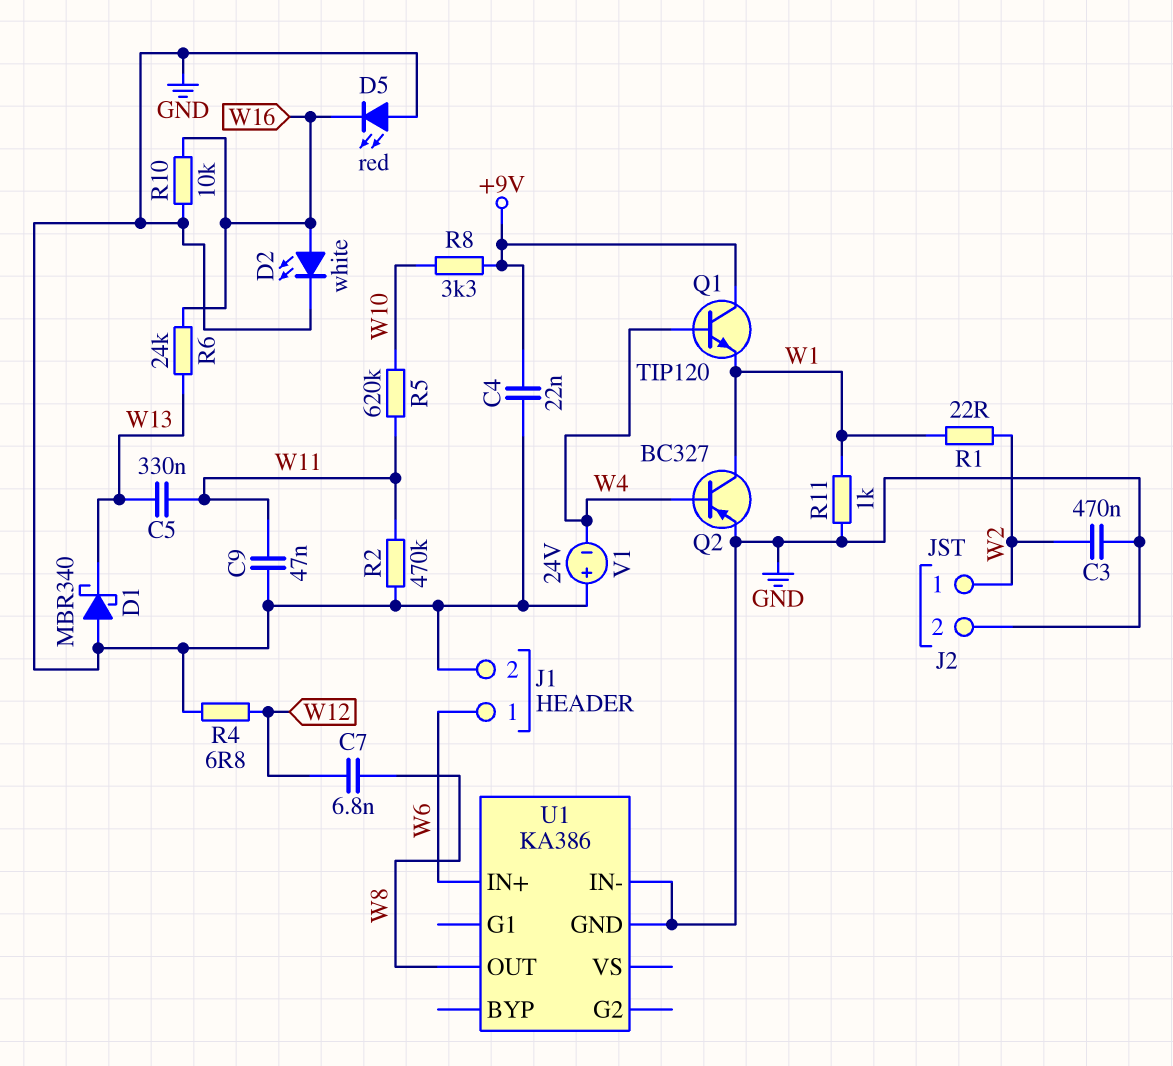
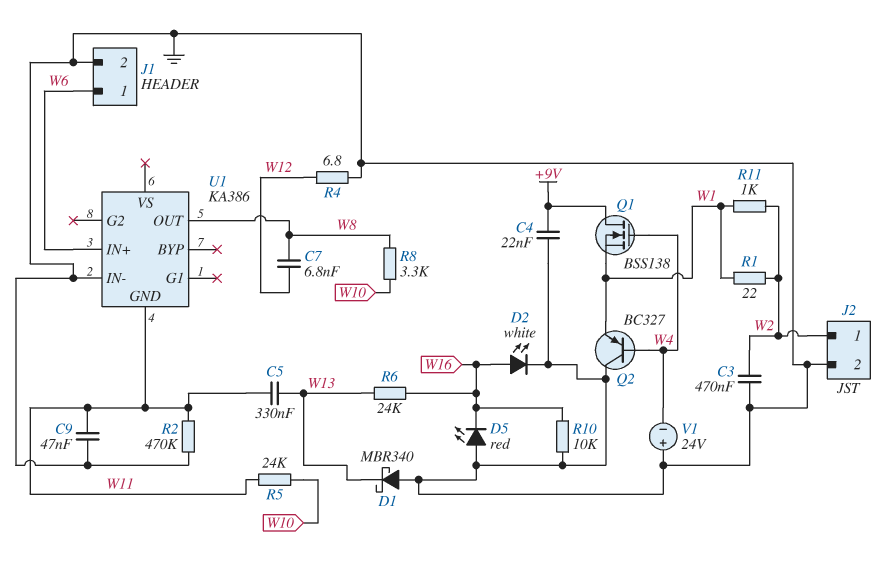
Q1: NPN TIP120 (B W4, C +9V, E W1) -> NMOS BSS138 (G W4, D +9V, S W1)
Q2: PNP BC327 (B W4, C W1, E GND) -> PNP BC327 (B W4, C GND, E W1)
R5: 620k (W10, W11) -> 24k (W10, W11)
R8: 3.3k (+9V, W10) -> 3.3k (W8, W10)
R11: 1k (GND, W1) -> 1k (W1, W2)
U1 pin GND: GND -> W11

